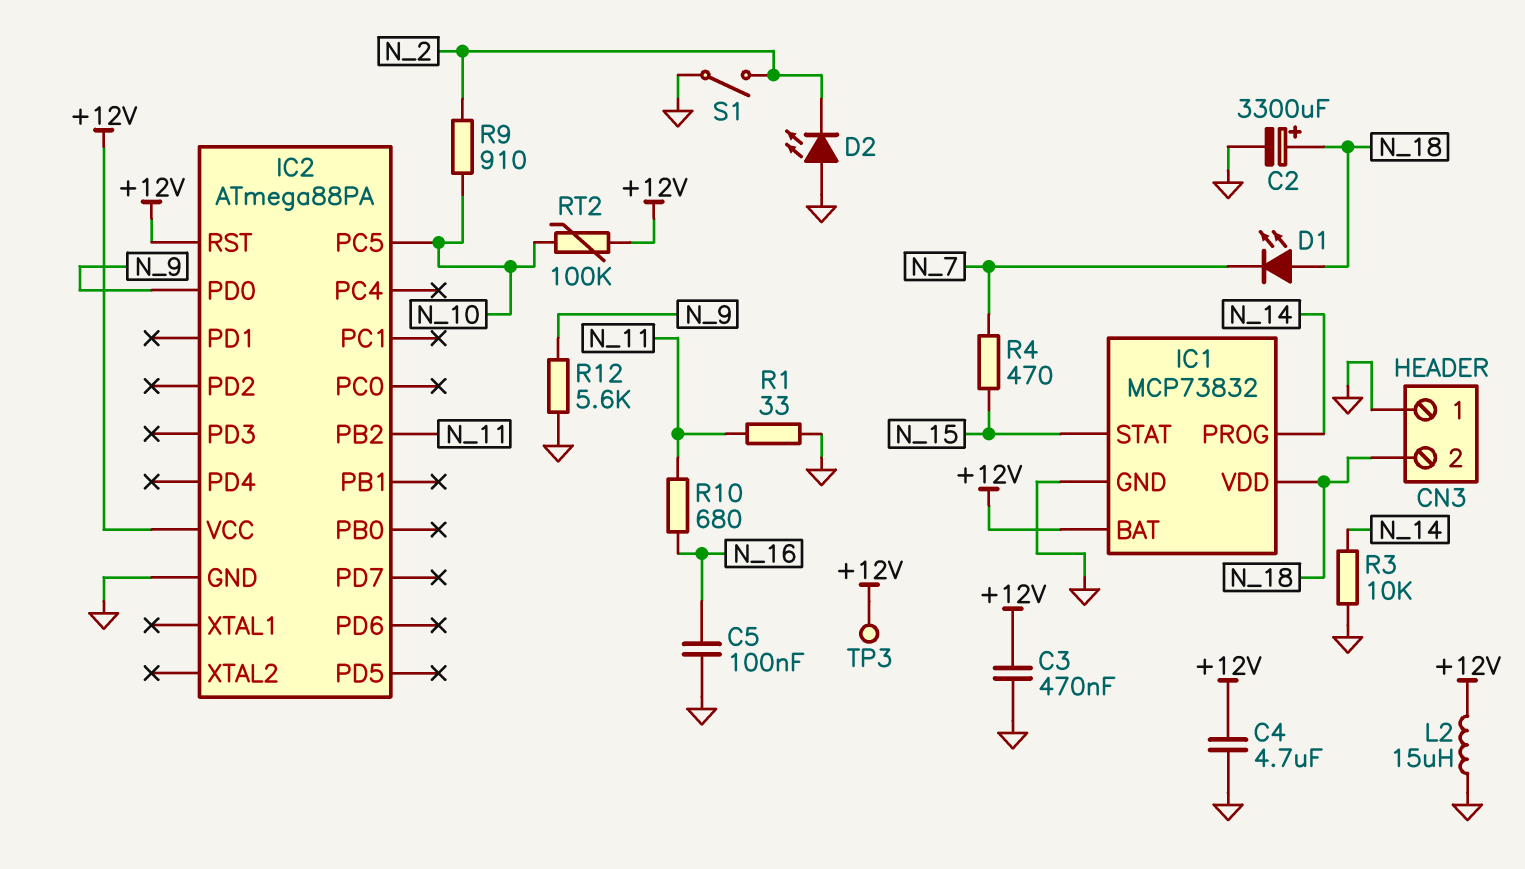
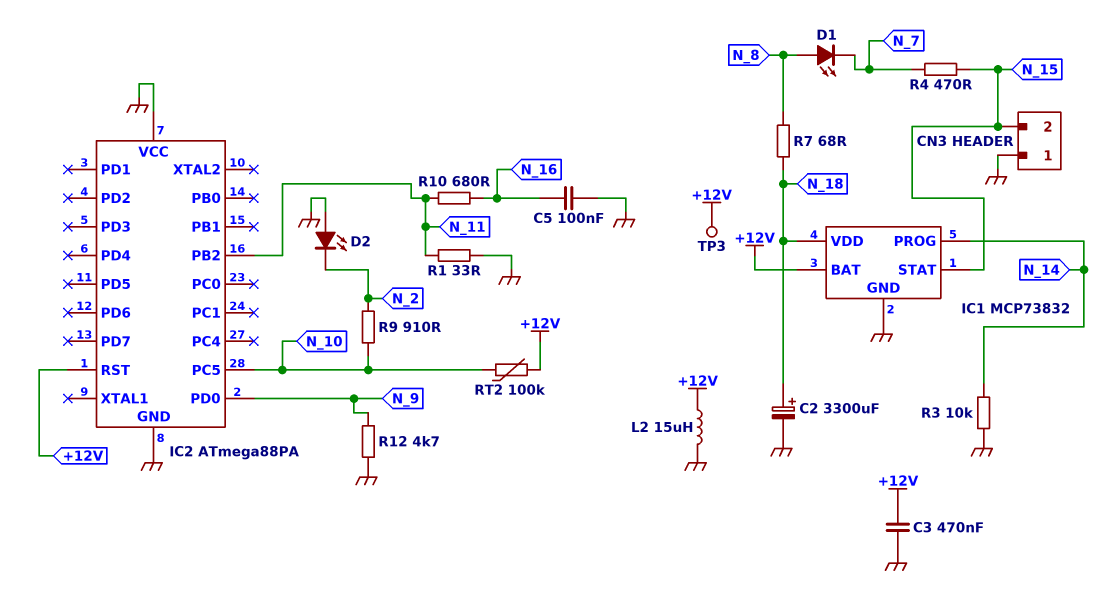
C4: 4.7uF (+12V, GND) -> none
CN3 pin 2: N_18 -> N_15
D1: LED (A N_18, K N_7) -> LED (A N_8, K N_7)
IC2 pin VCC: +12V -> GND
R7: none -> 68 (N_8, N_18)
R12: 5.6k (GND, N_9) -> 4.7k (GND, N_9)
S1: switch (GND, N_2) -> none

